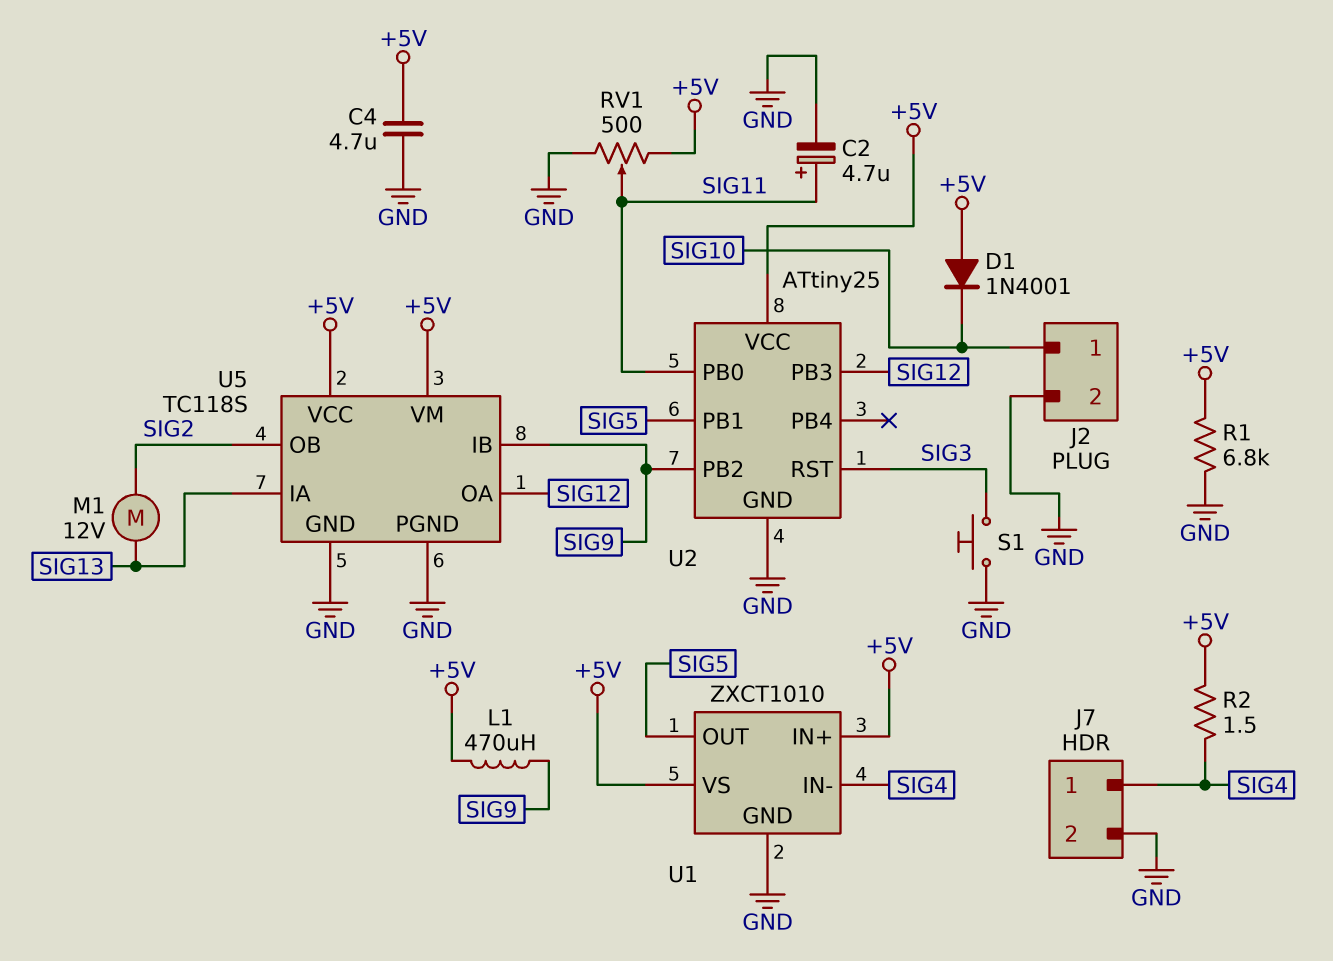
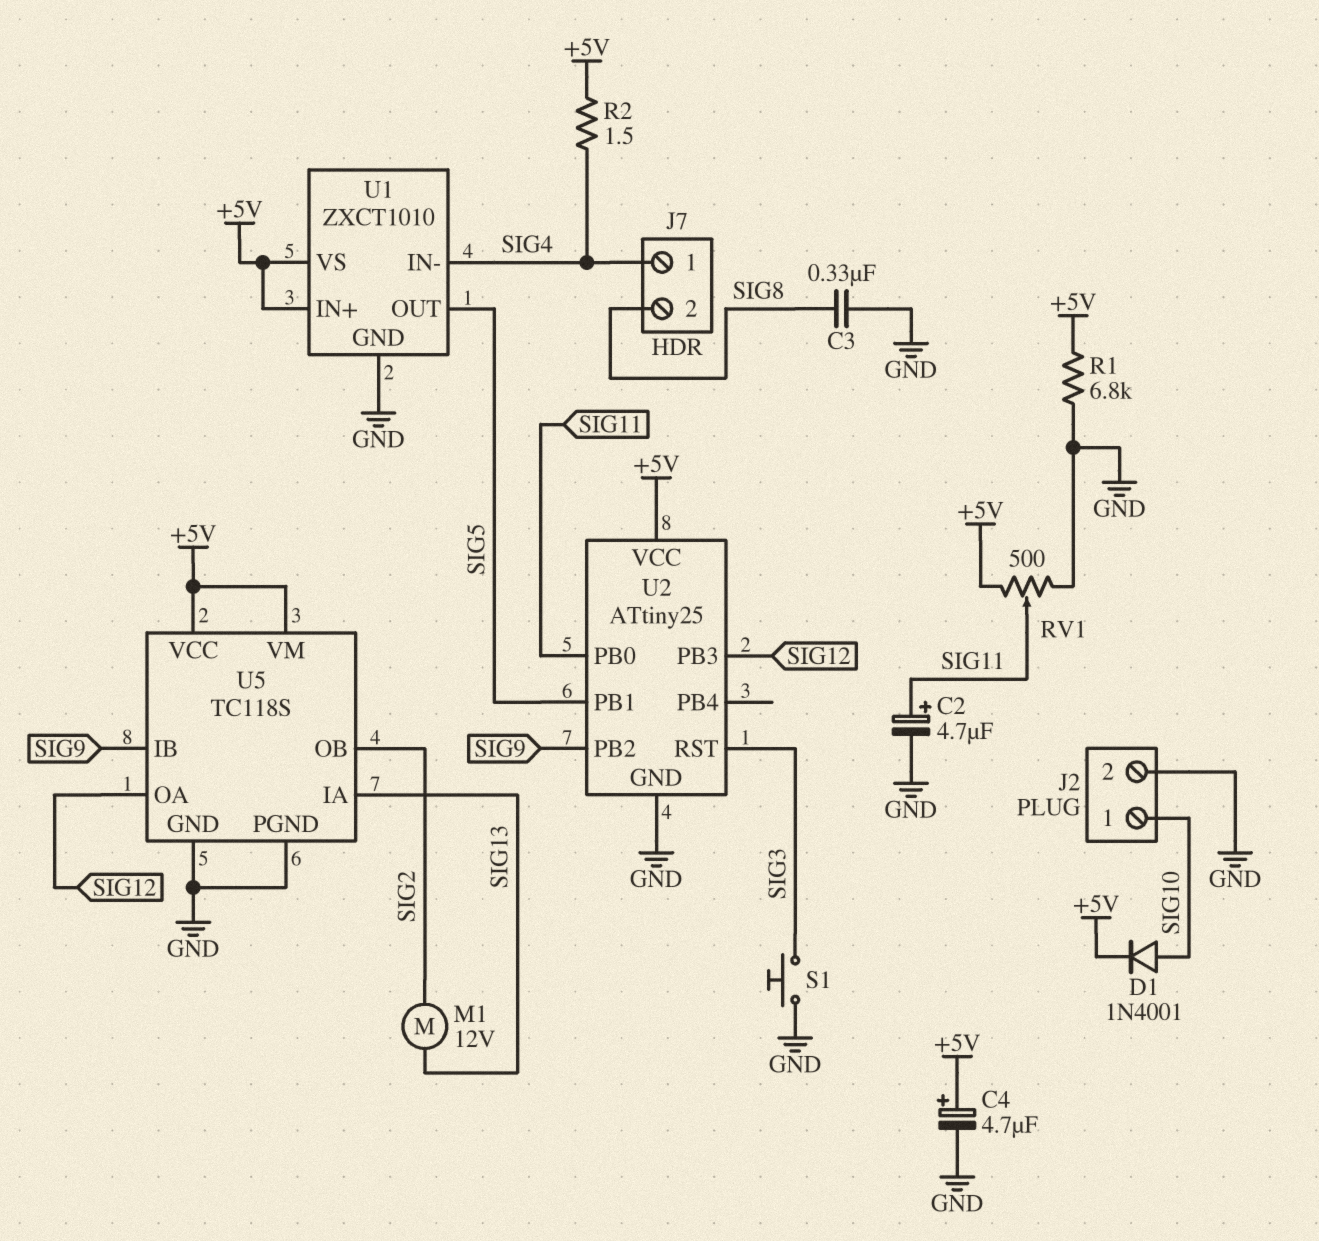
C3: none -> 330nF (GND, SIG8)
C4: 4.7uF (+5V, GND) -> 4.7uF (plus +5V, minus GND)
D1: diode 1N4001 (A +5V, K SIG10) -> diode 1N4001 (A SIG10, K +5V)
J7 pin 2: GND -> SIG8
L1: 470uH (+5V, SIG9) -> none

